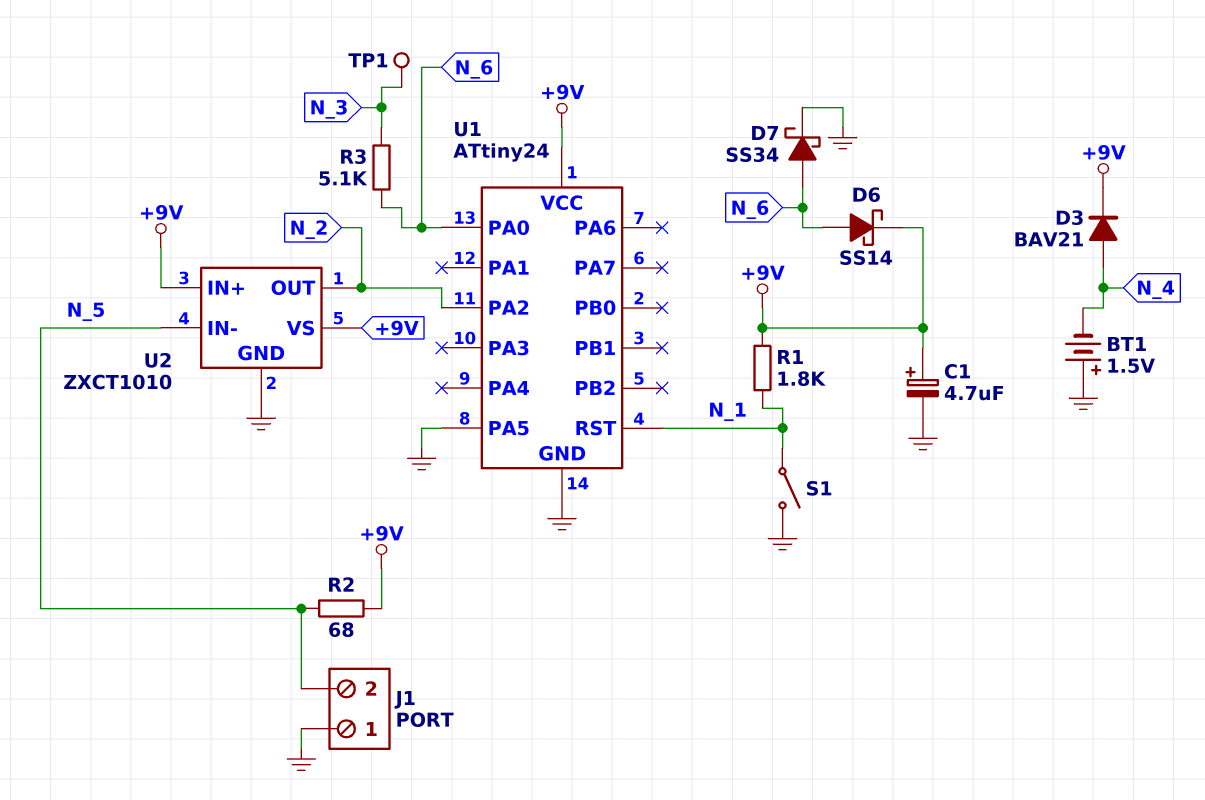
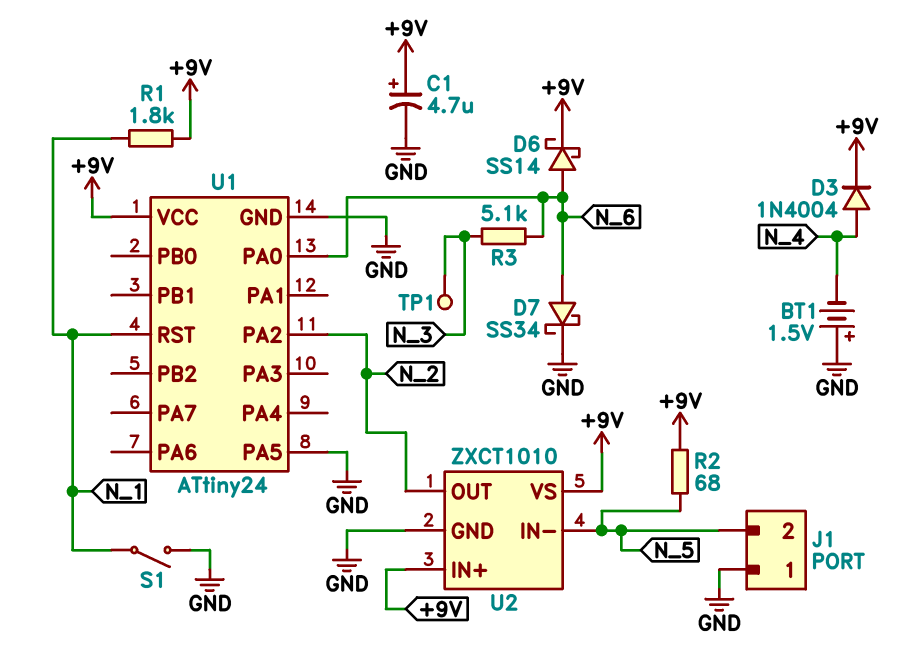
D3: diode BAV21 (A N_4, K +9V) -> diode 1N4004 (A N_4, K +9V)

